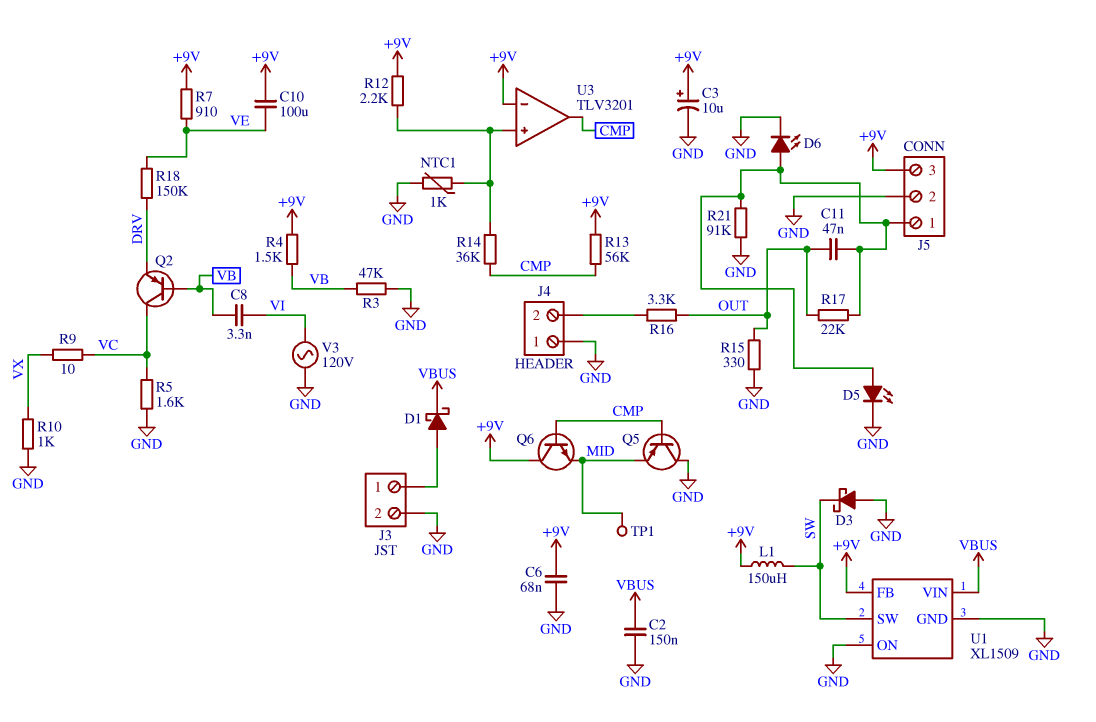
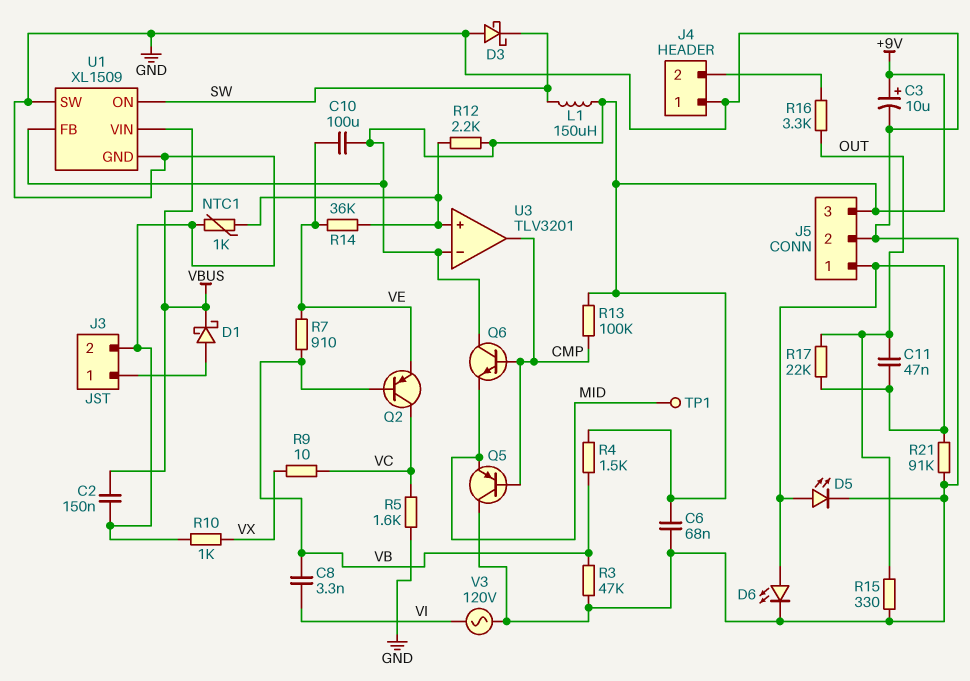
Q2: PNP (B VB, C VC, E DRV) -> PNP (B VB, C VC, E VE)
R7: 910 (+9V, VE) -> 910 (VB, VE)
R13: 56k (+9V, CMP) -> 100k (+9V, CMP)
R14: 36k (CMP, U3/in+) -> 36k (U3/in+, VE)
R18: 150k (DRV, VE) -> none
U1 pin ON: GND -> SW
U1 pin SW: SW -> GND

